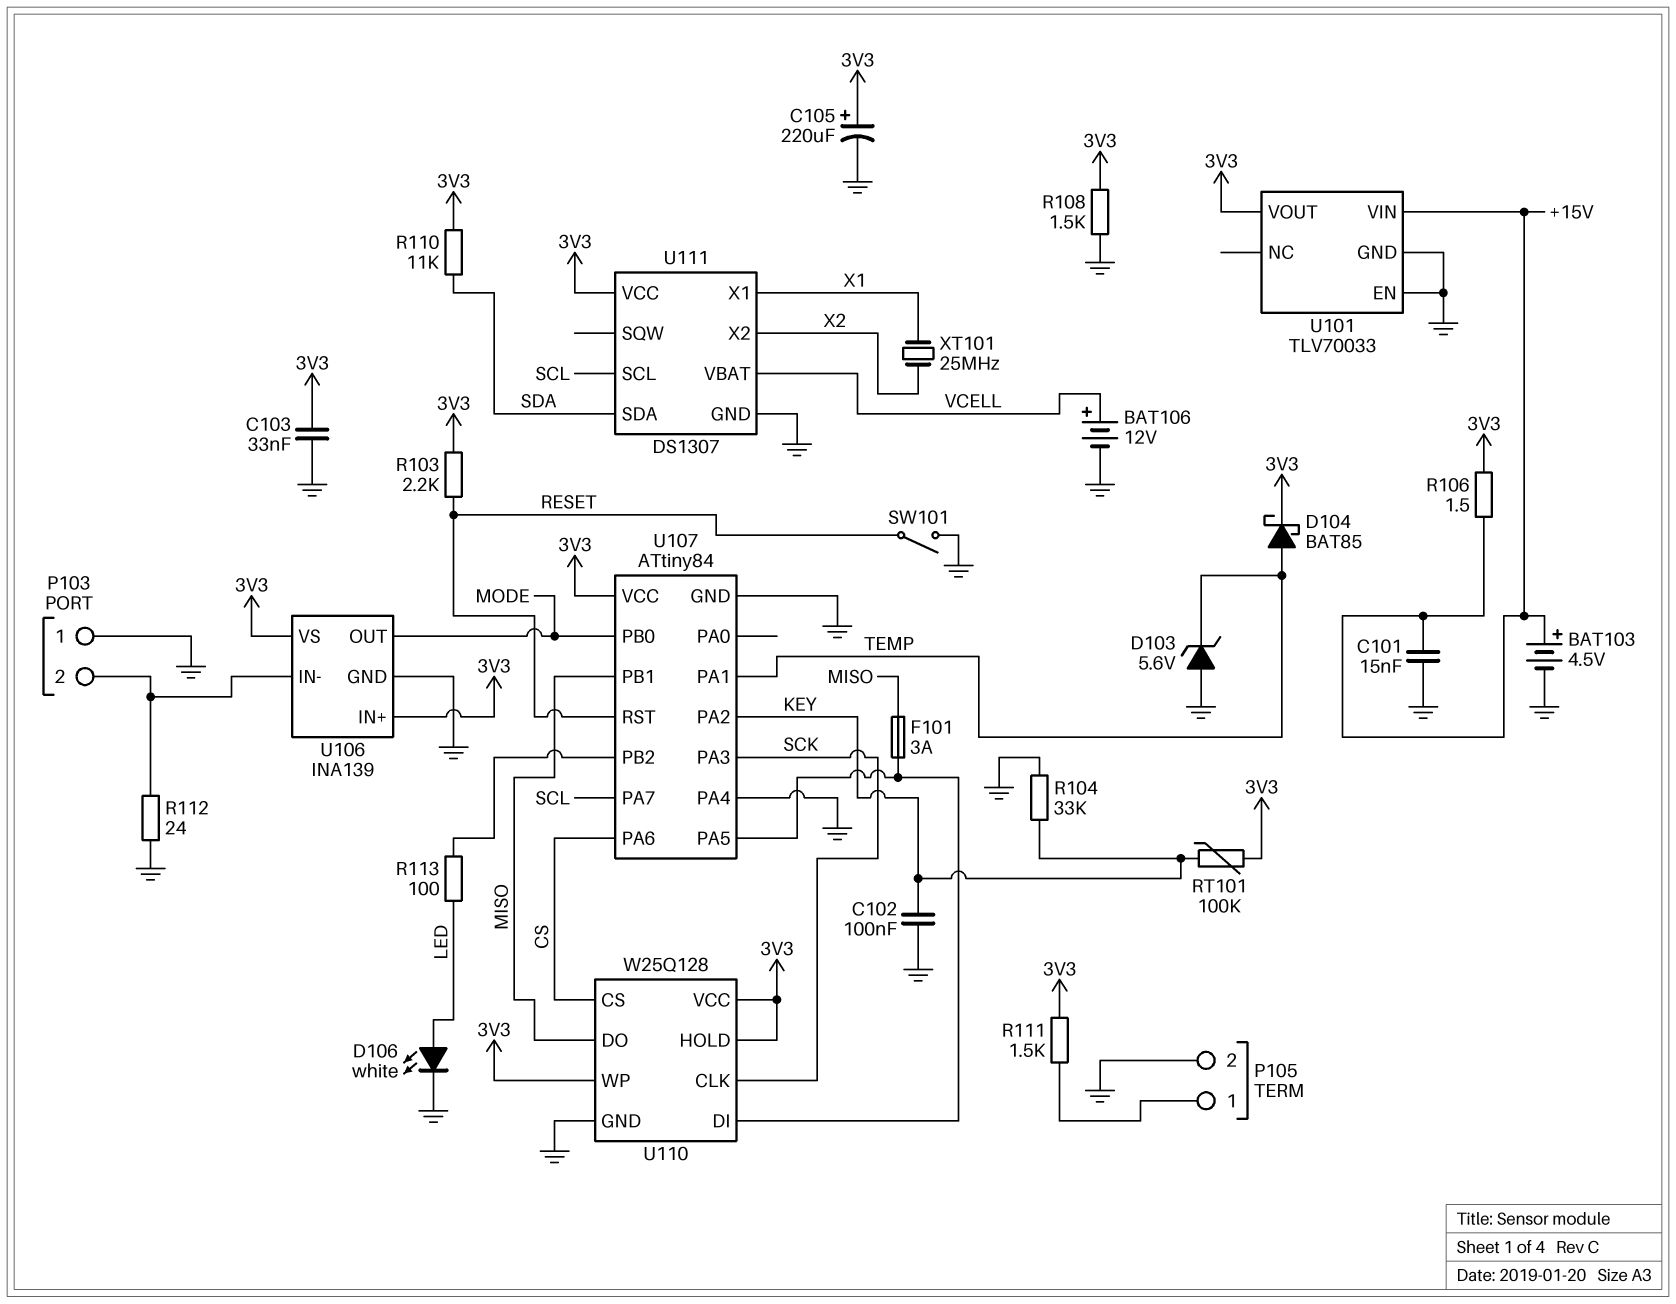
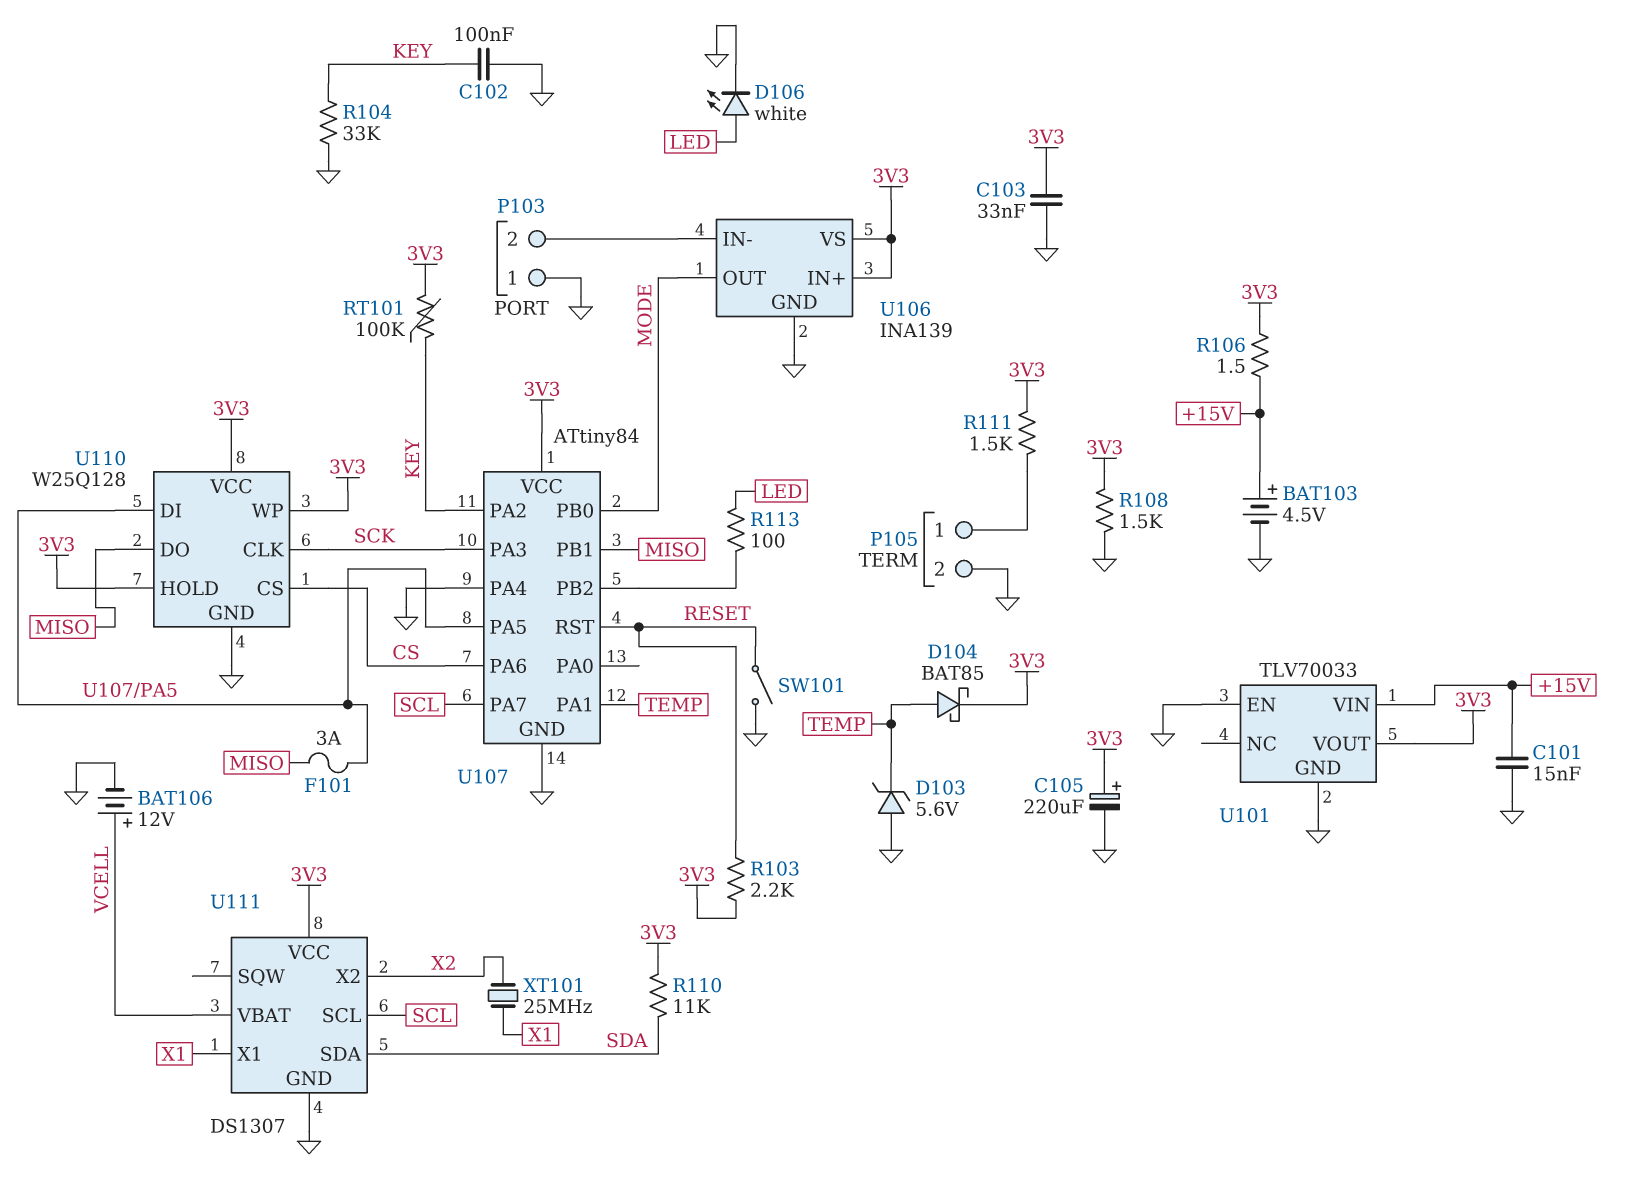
R112: 24 (GND, P103/2) -> none

